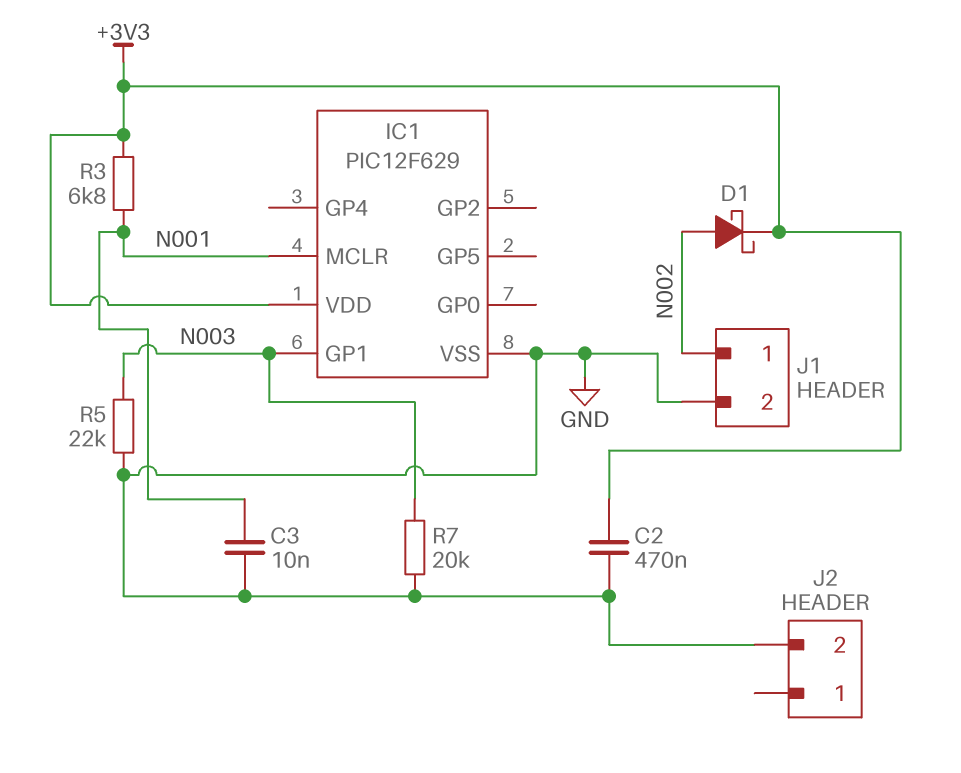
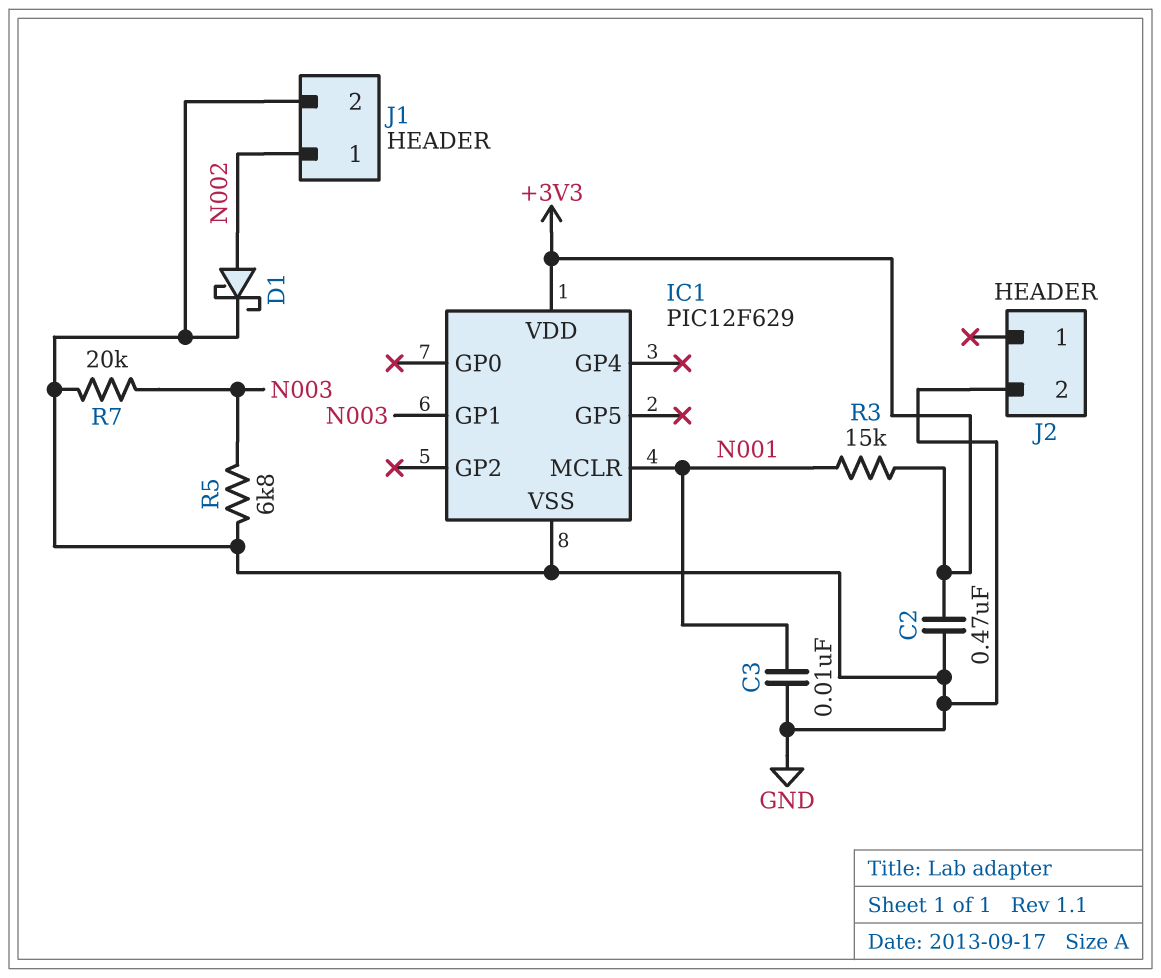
D1: schottky (A N002, K +3V3) -> schottky (A N002, K GND)
R3: 6.8k (+3V3, N001) -> 15k (+3V3, N001)
R5: 22k (GND, N003) -> 6.8k (GND, N003)

